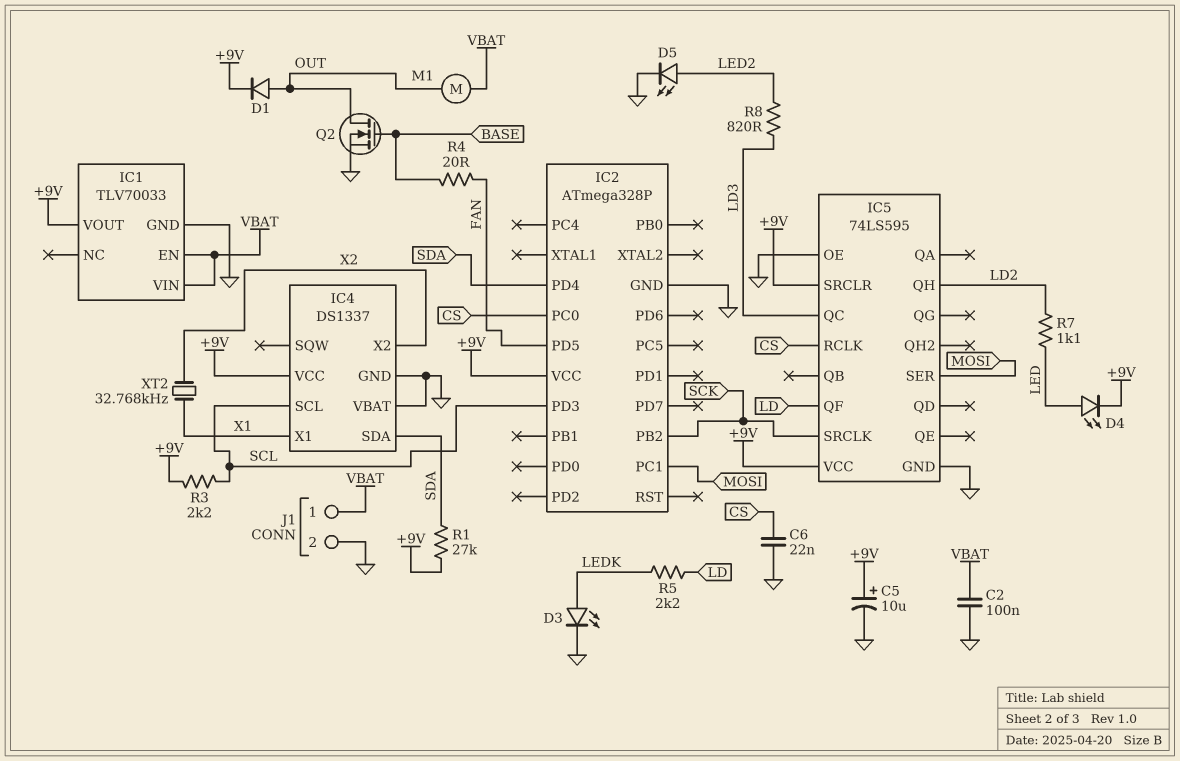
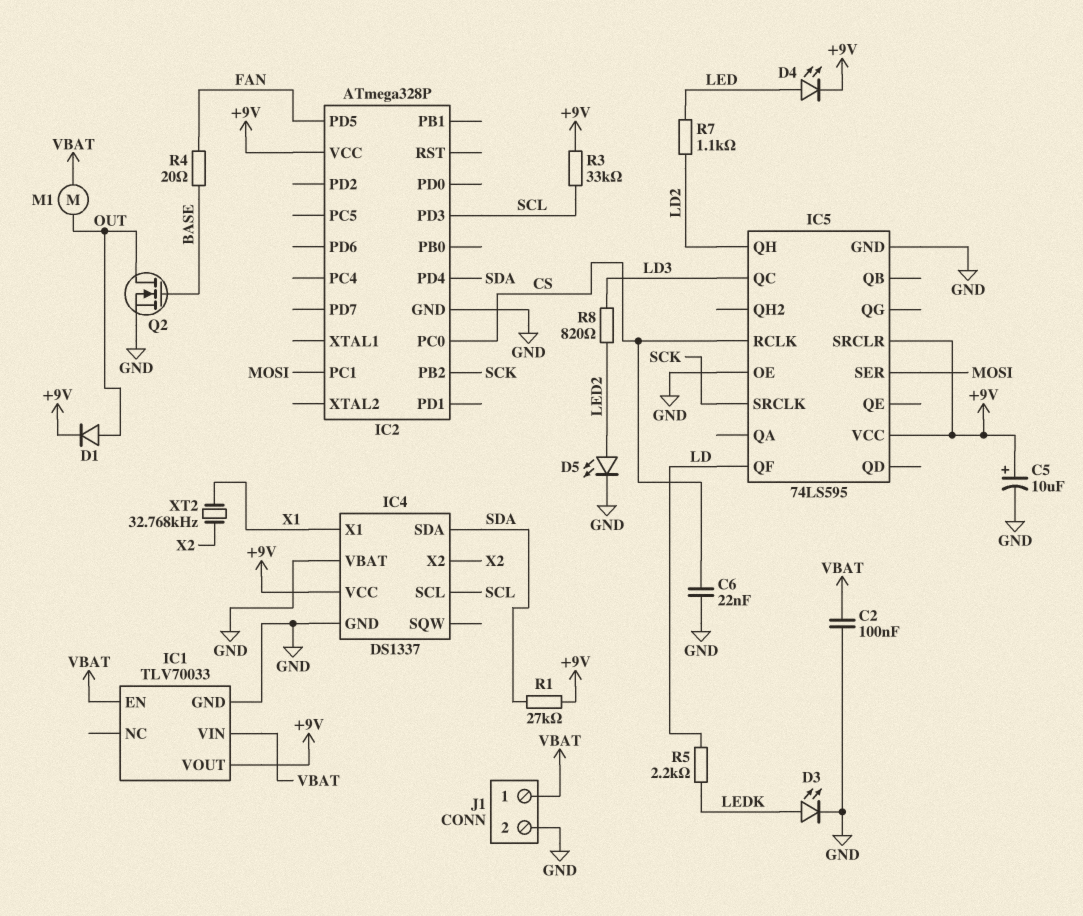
R3: 2.2k (+9V, SCL) -> 33k (+9V, SCL)

